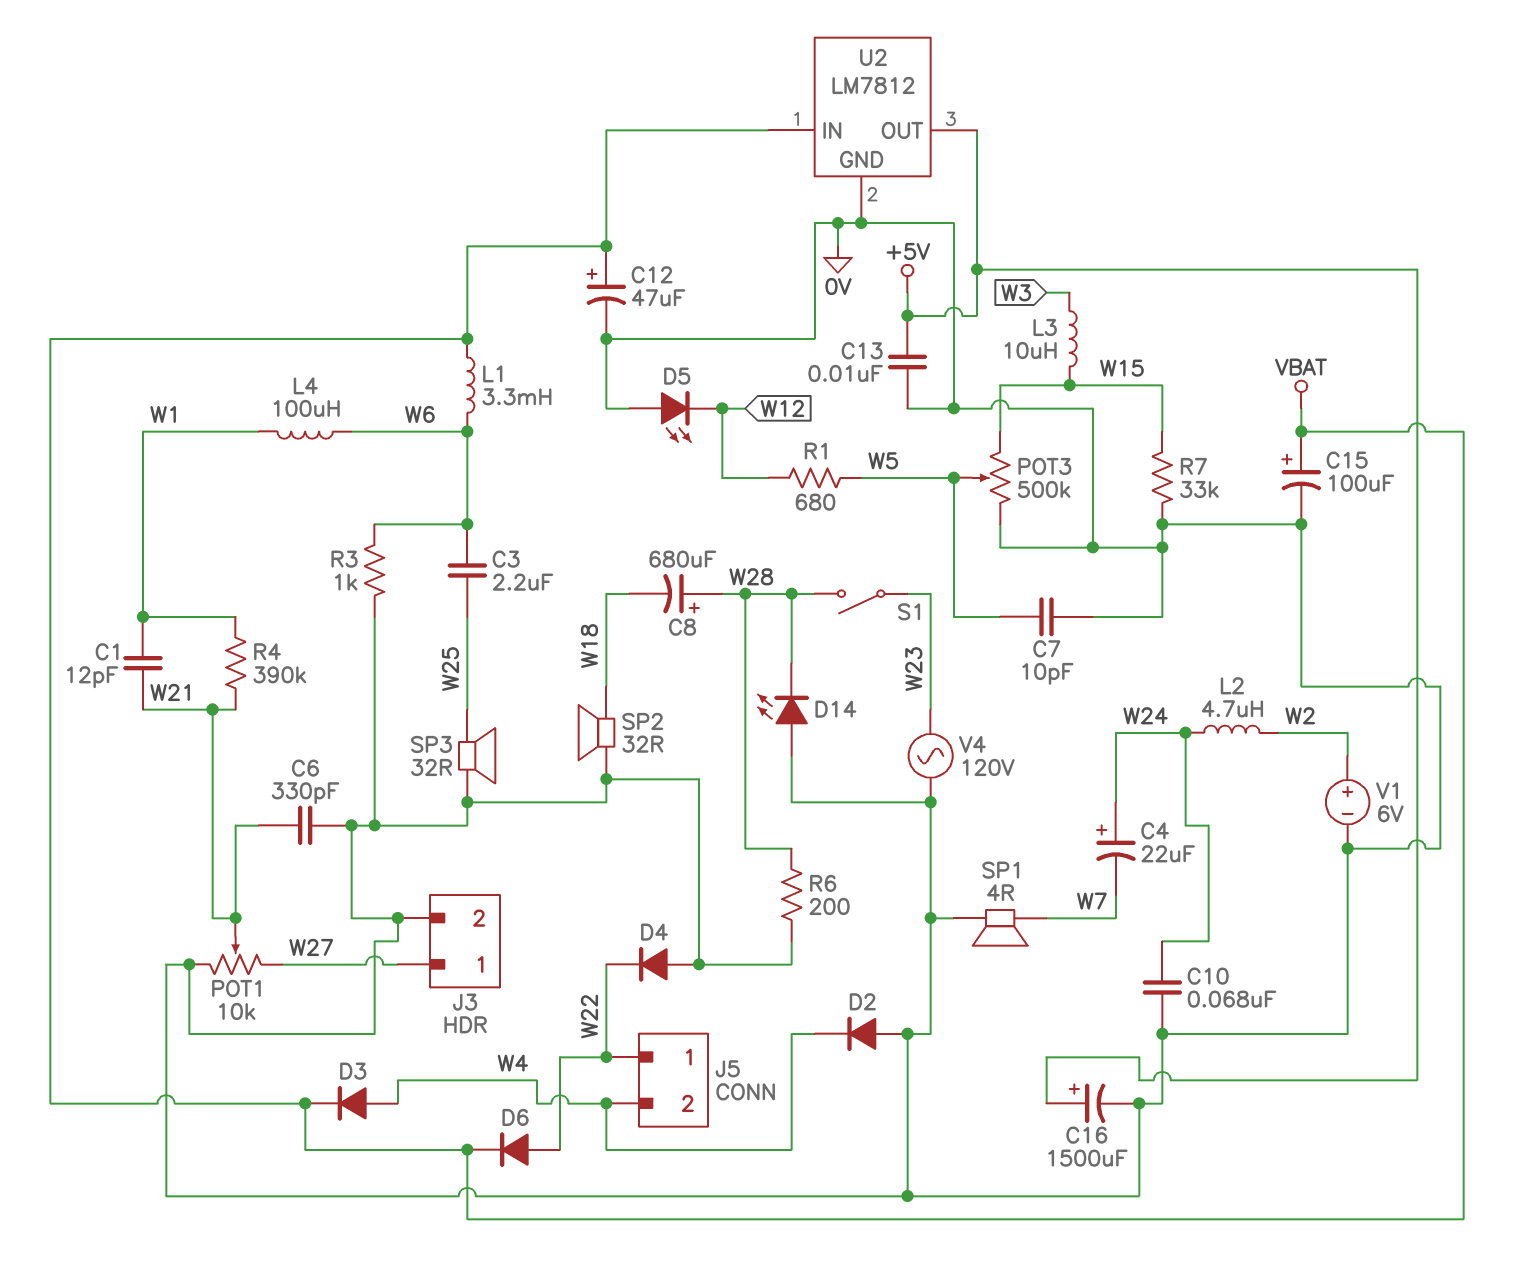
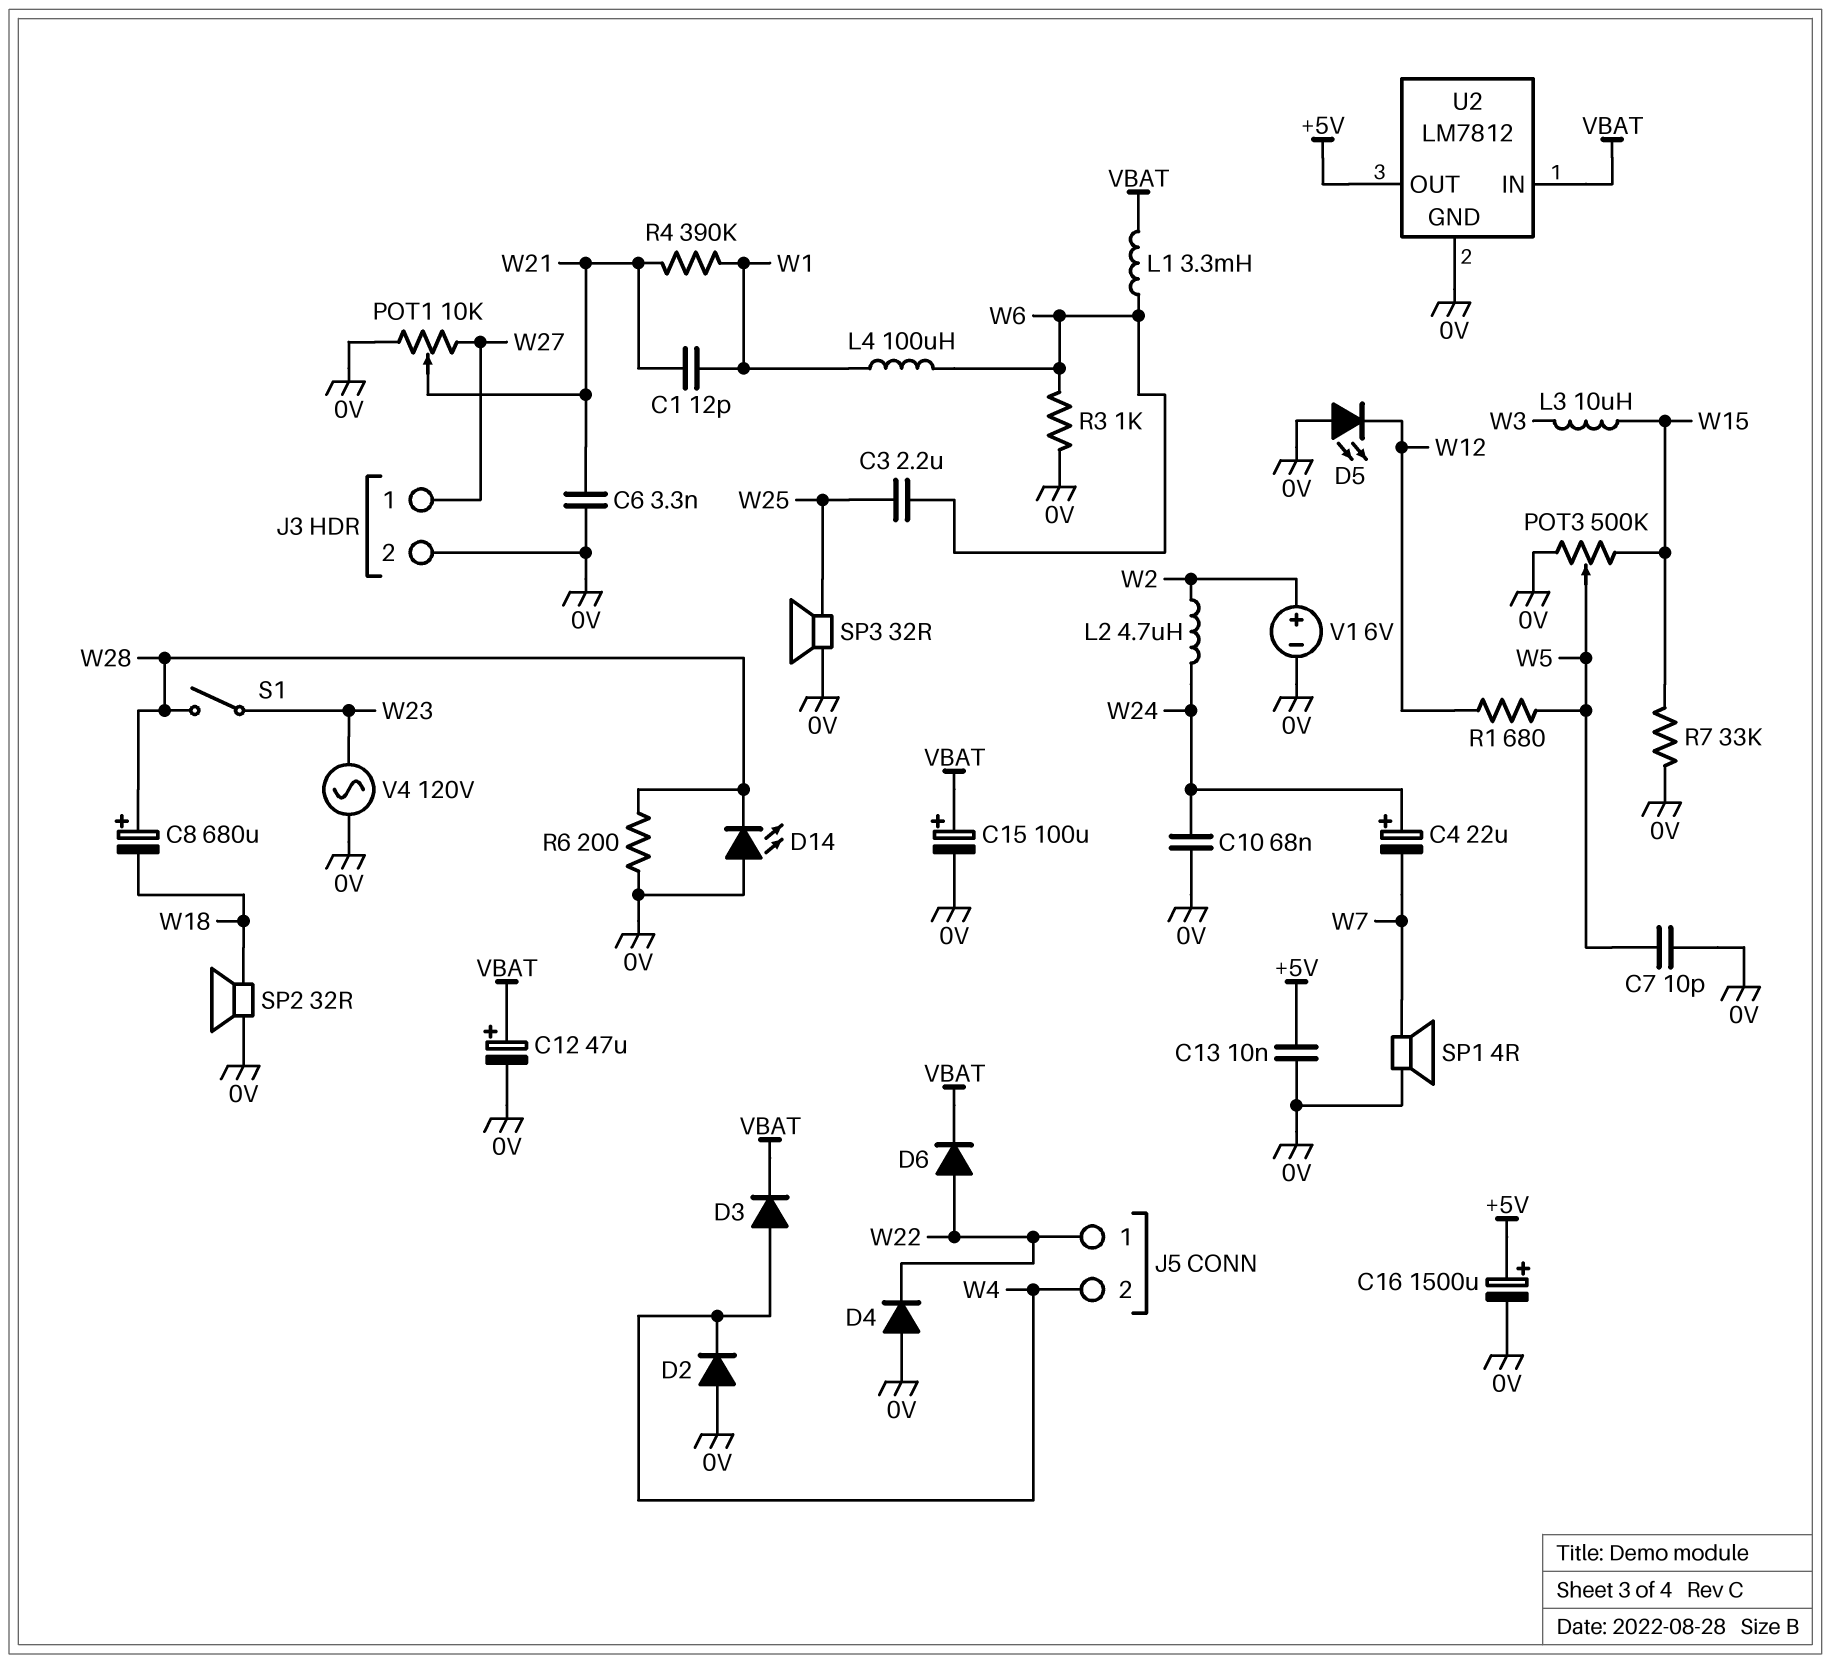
C6: 330pF (0V, W21) -> 3.3nF (0V, W21)

